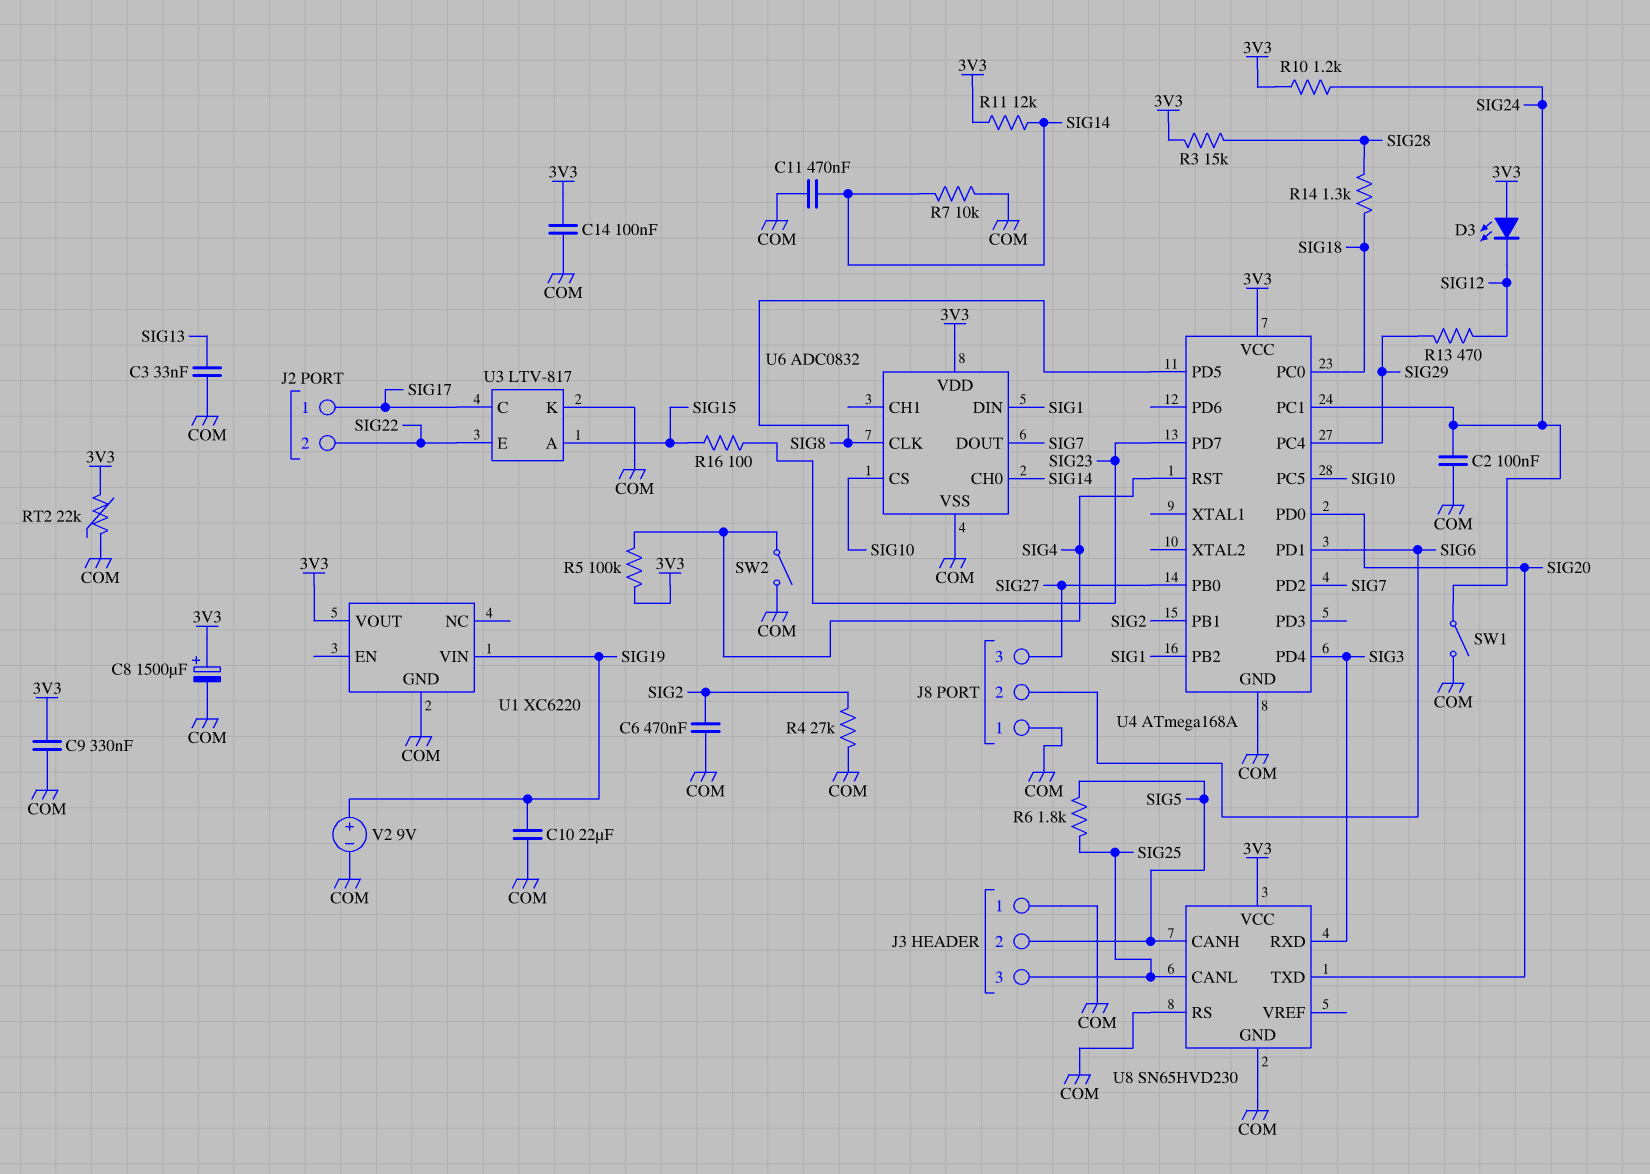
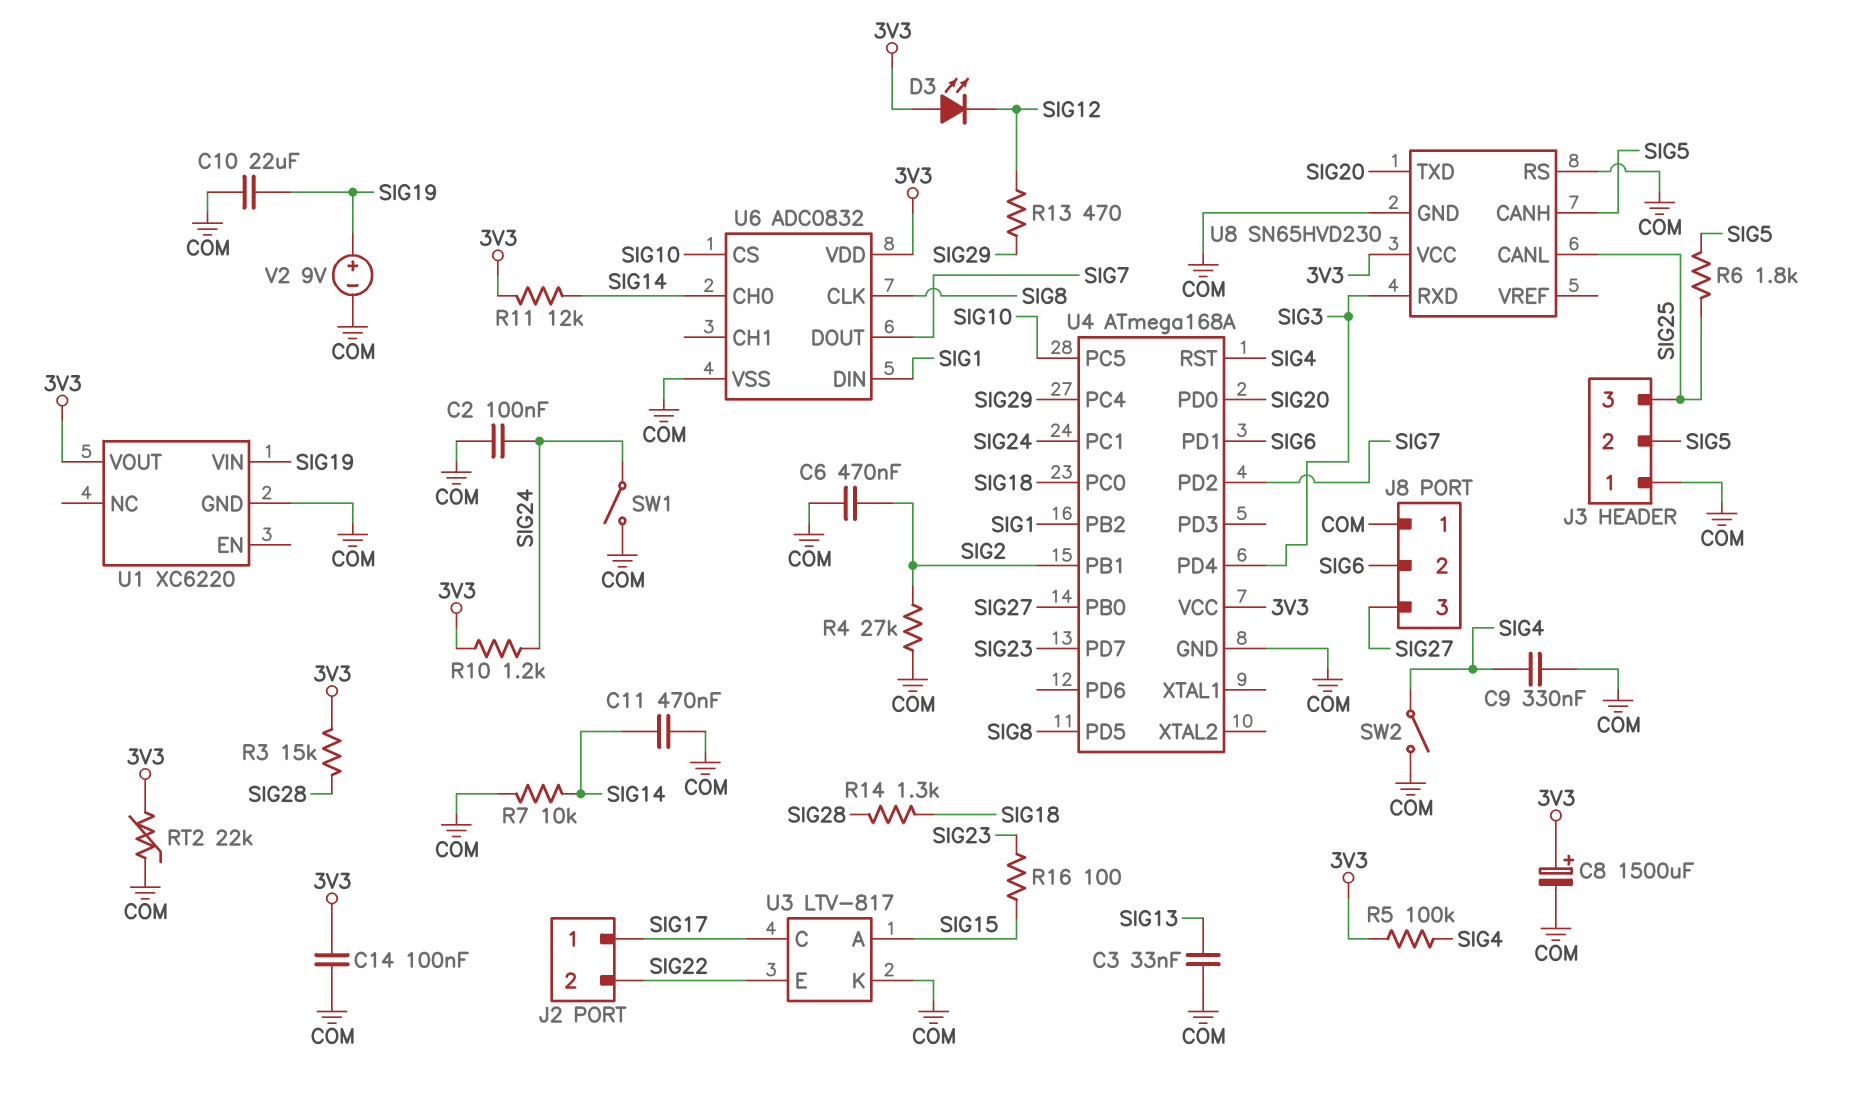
C9: 330nF (3V3, COM) -> 330nF (COM, SIG4)

